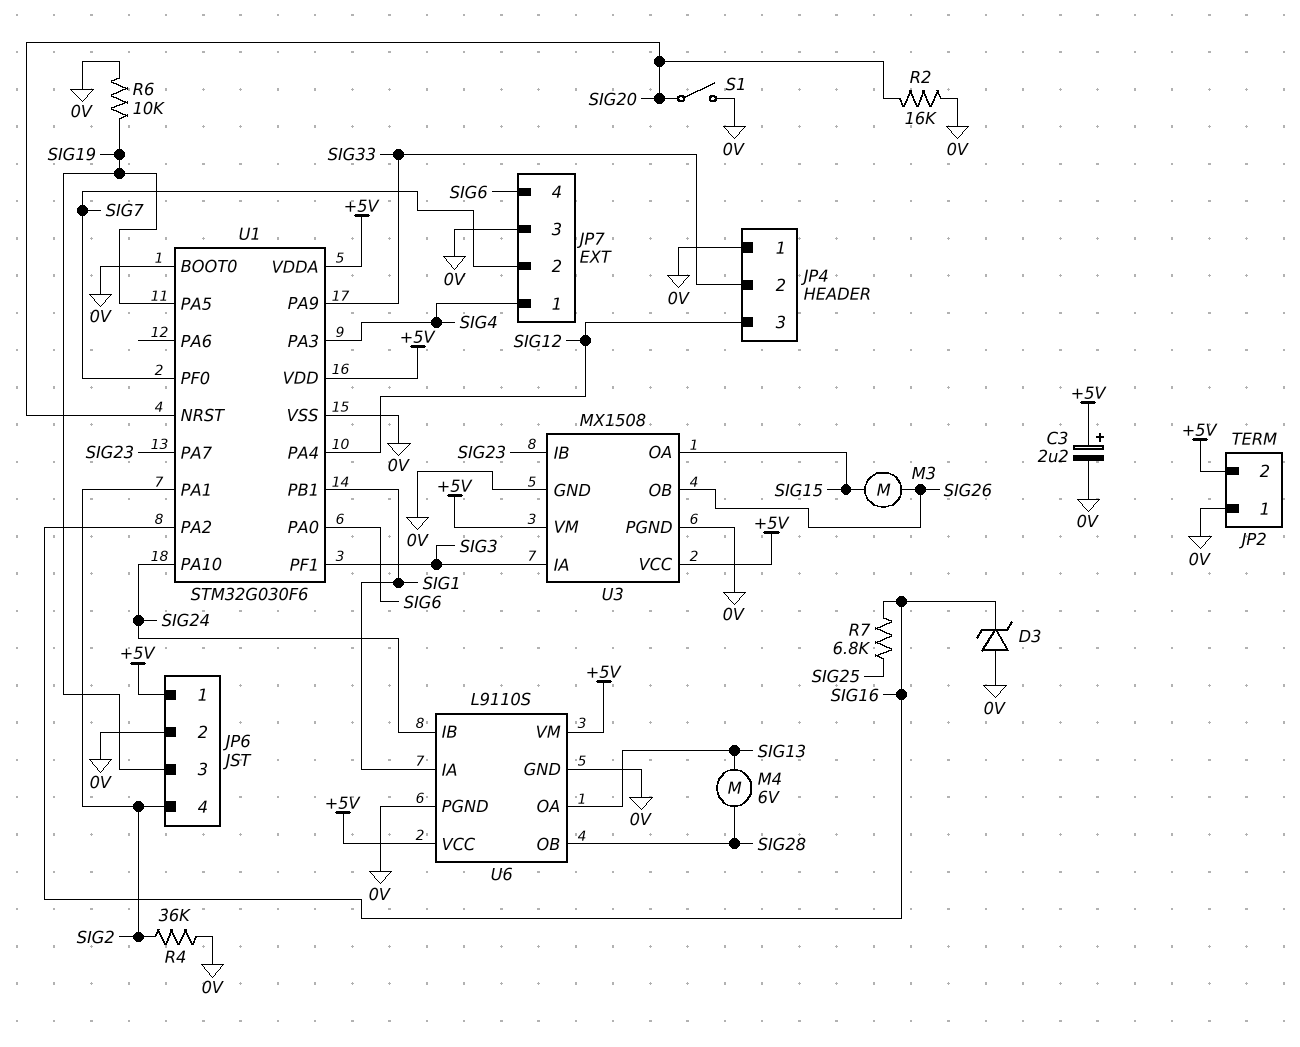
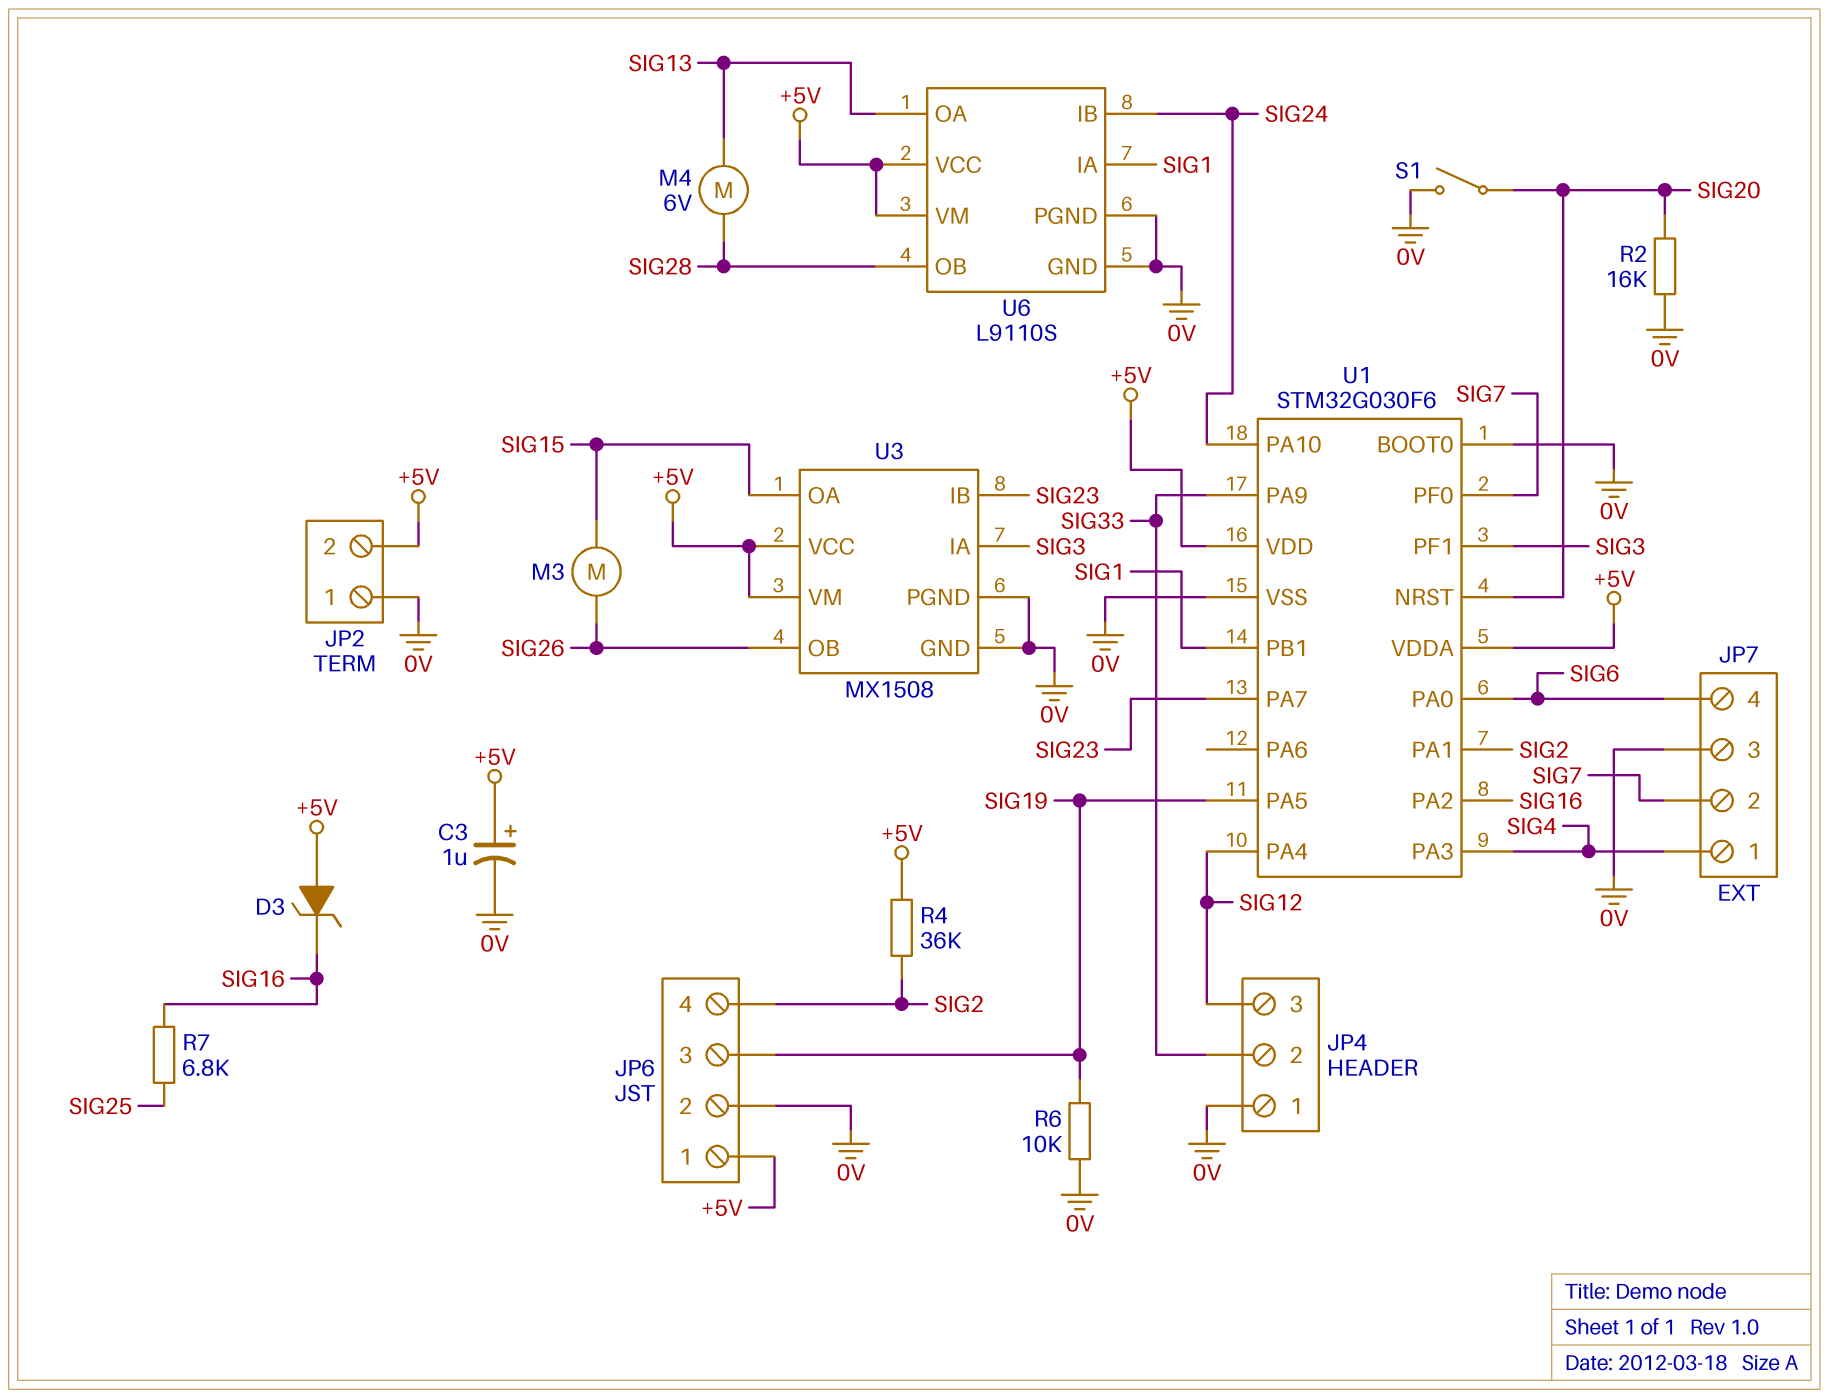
C3: 2.2uF (plus +5V, minus 0V) -> 1uF (plus +5V, minus 0V)
D3: zener (A 0V, K SIG16) -> zener (A +5V, K SIG16)
R4: 36k (0V, SIG2) -> 36k (+5V, SIG2)

